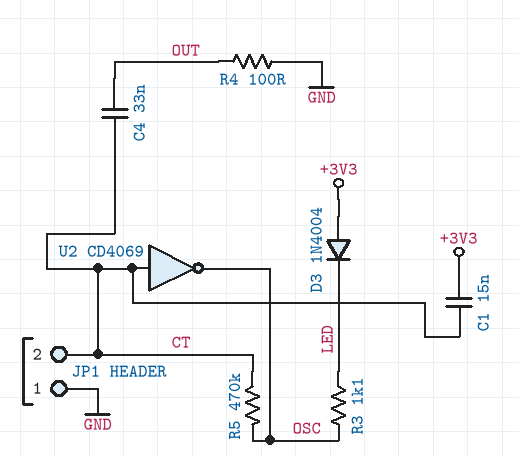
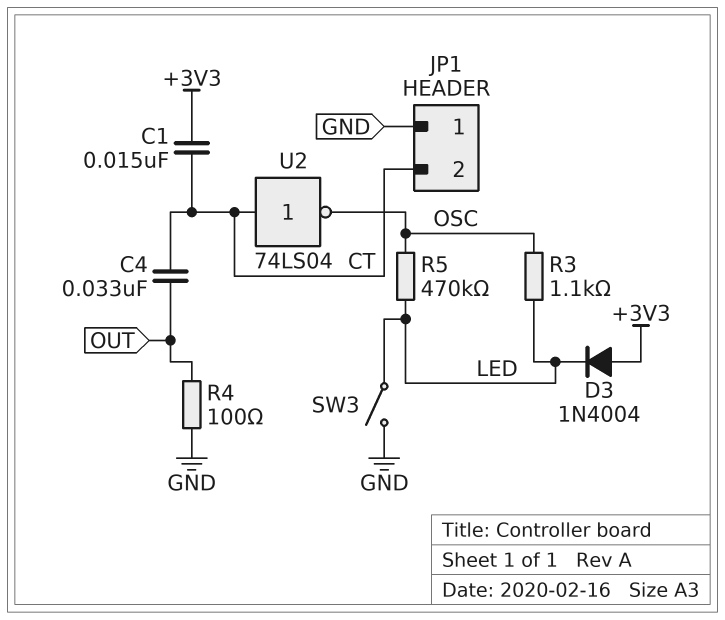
R5: 470k (CT, OSC) -> 470k (LED, OSC)
SW3: none -> switch (GND, LED)
U2: NOT CD4069 (in CT, out OSC) -> NOT 74LS04 (in CT, out OSC)

